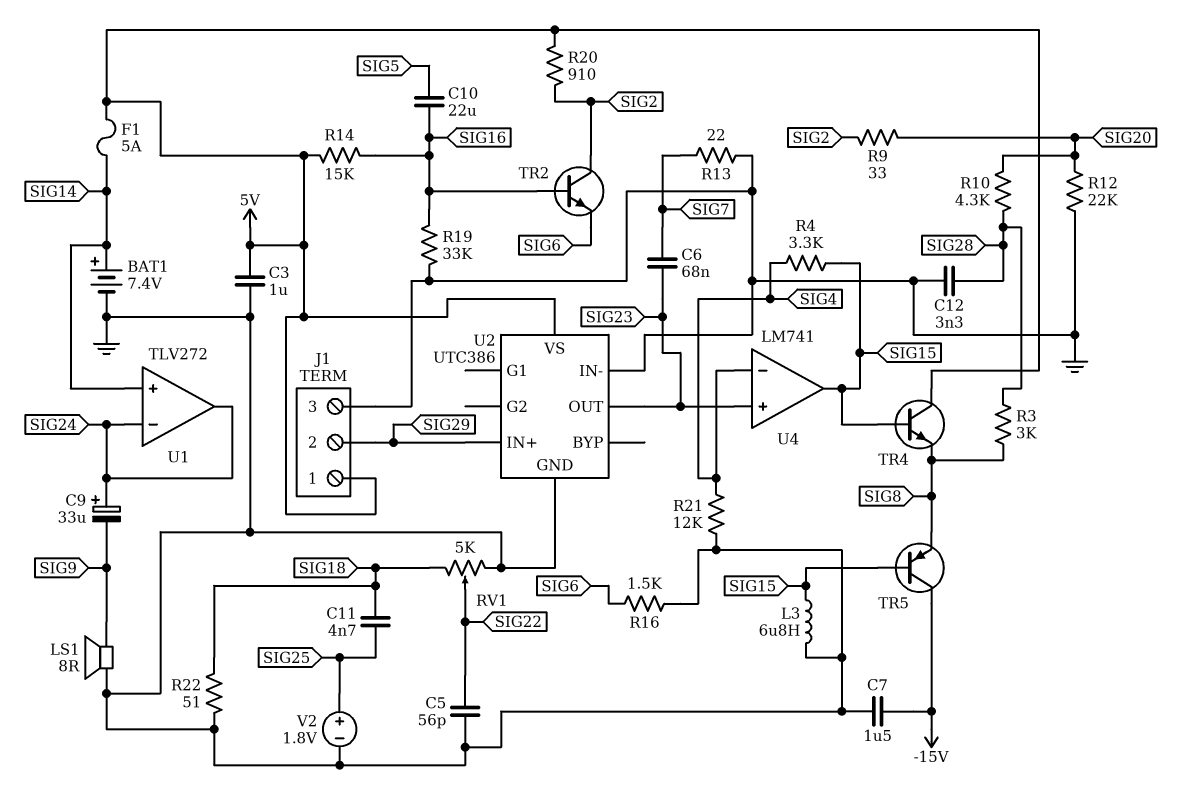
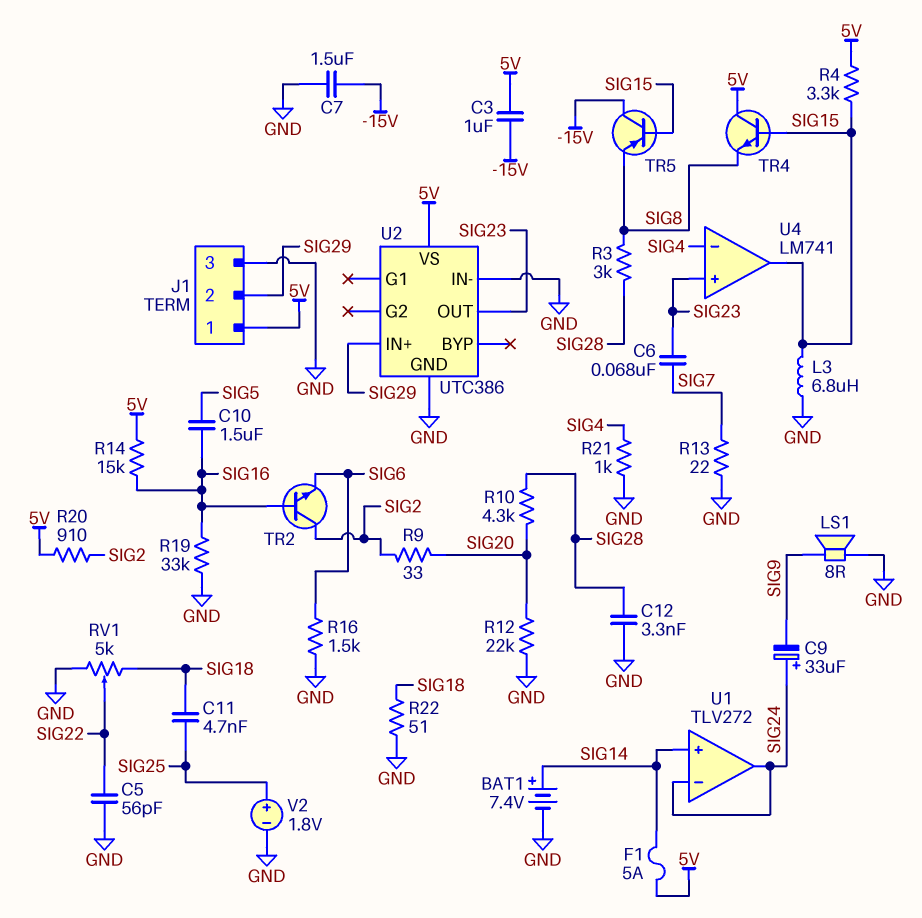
C3: 1uF (5V, GND) -> 1uF (-15V, 5V)
C10: 22uF (SIG5, SIG16) -> 1.5uF (SIG5, SIG16)
R4: 3.3k (SIG4, SIG15) -> 3.3k (5V, SIG15)
R21: 12k (GND, SIG4) -> 1k (GND, SIG4)

